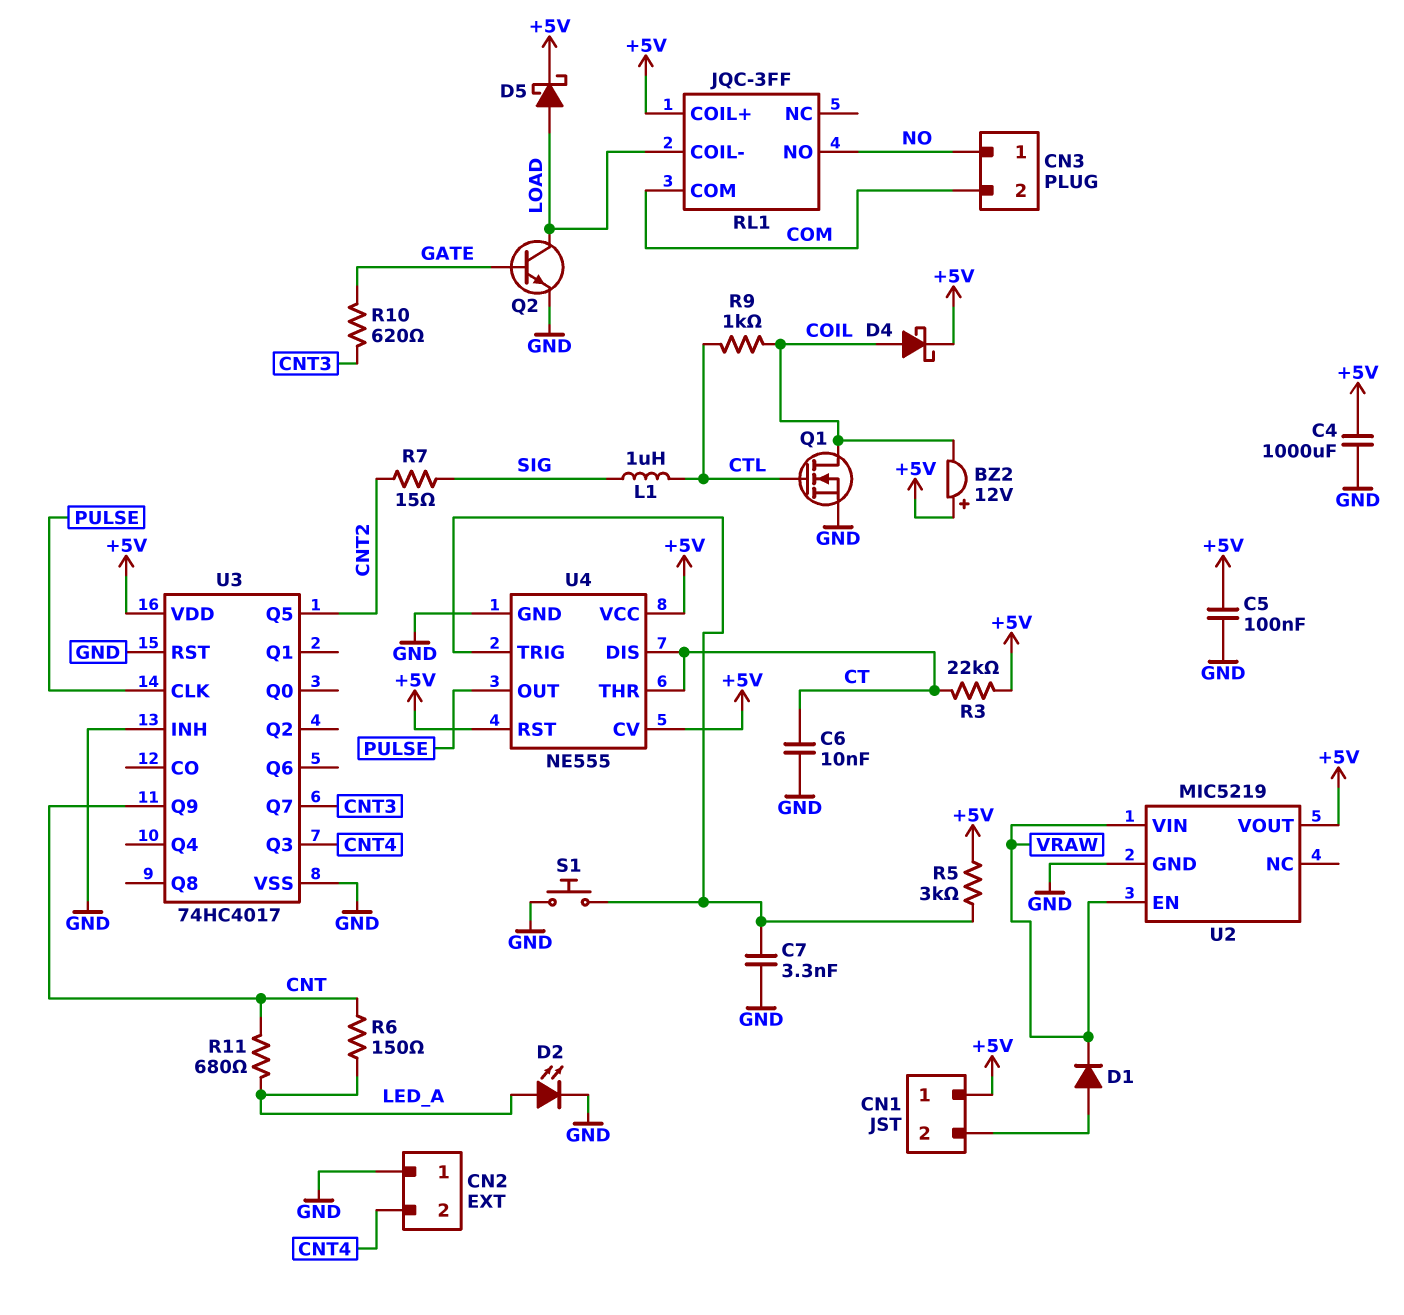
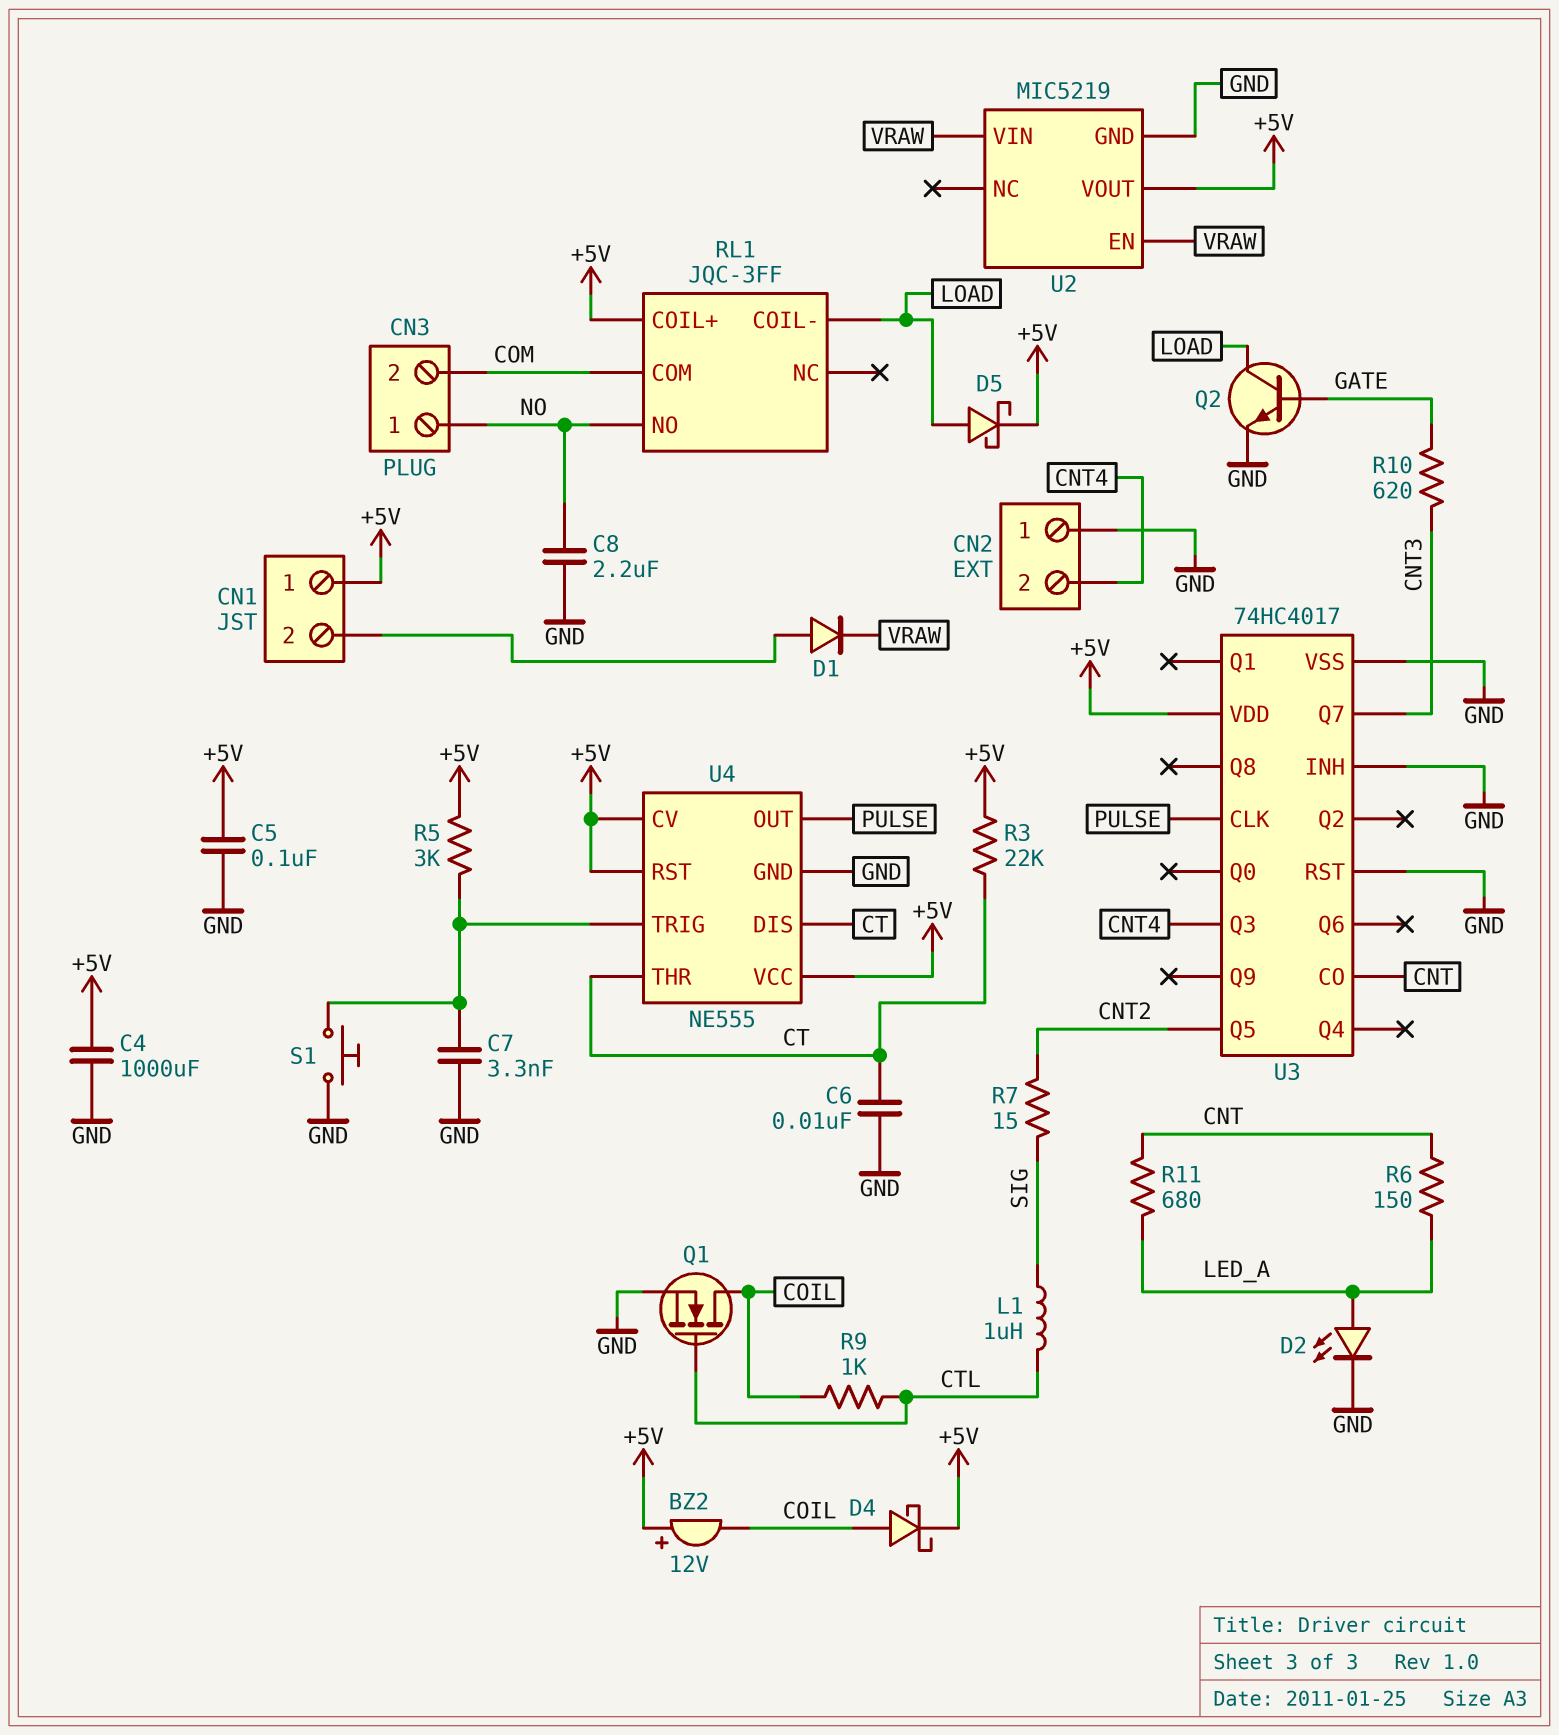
C8: none -> 2.2uF (GND, NO)
U3 pin CO: none -> CNT
U3 pin Q9: CNT -> none

